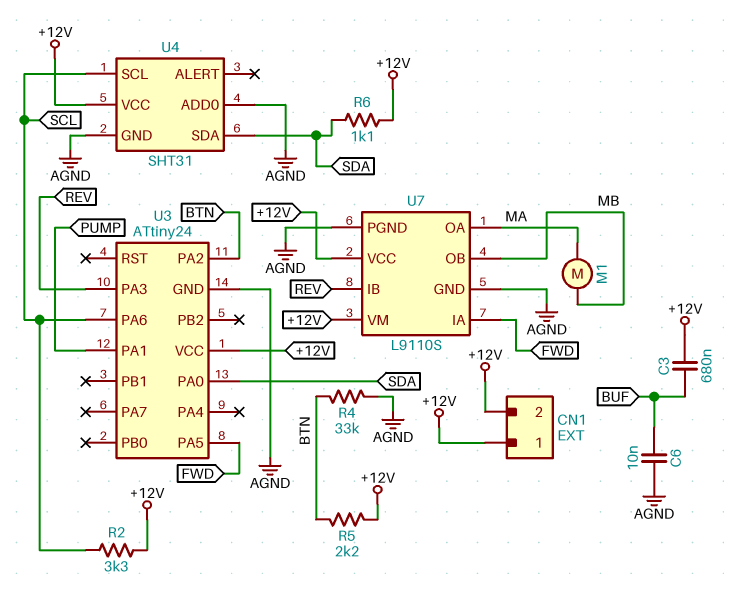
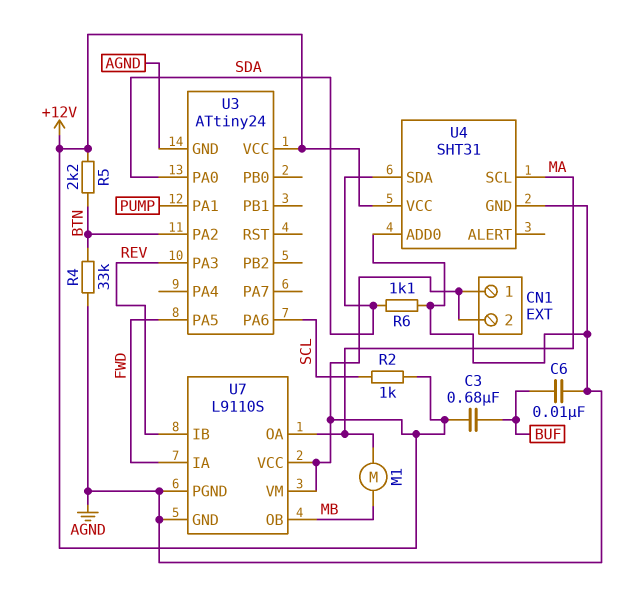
R2: 3.3k (+12V, SCL) -> 1k (+12V, SCL)
R6: 1.1k (+12V, SDA) -> 1.1k (AGND, SDA)
U4 pin SCL: SCL -> MA

